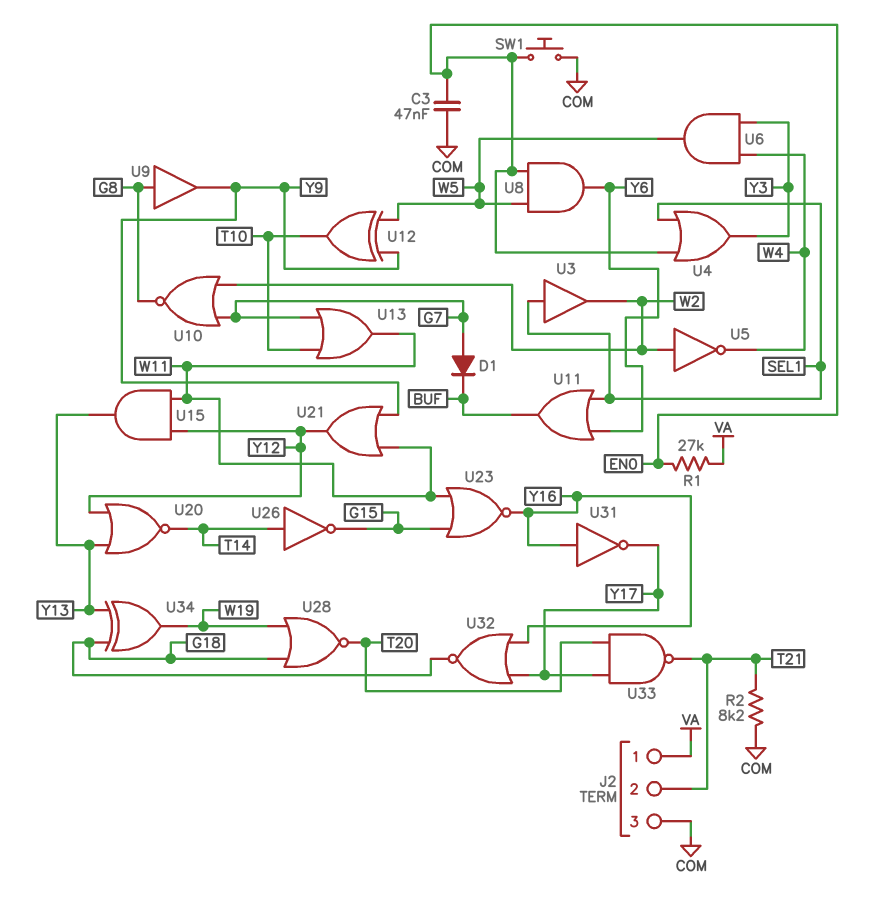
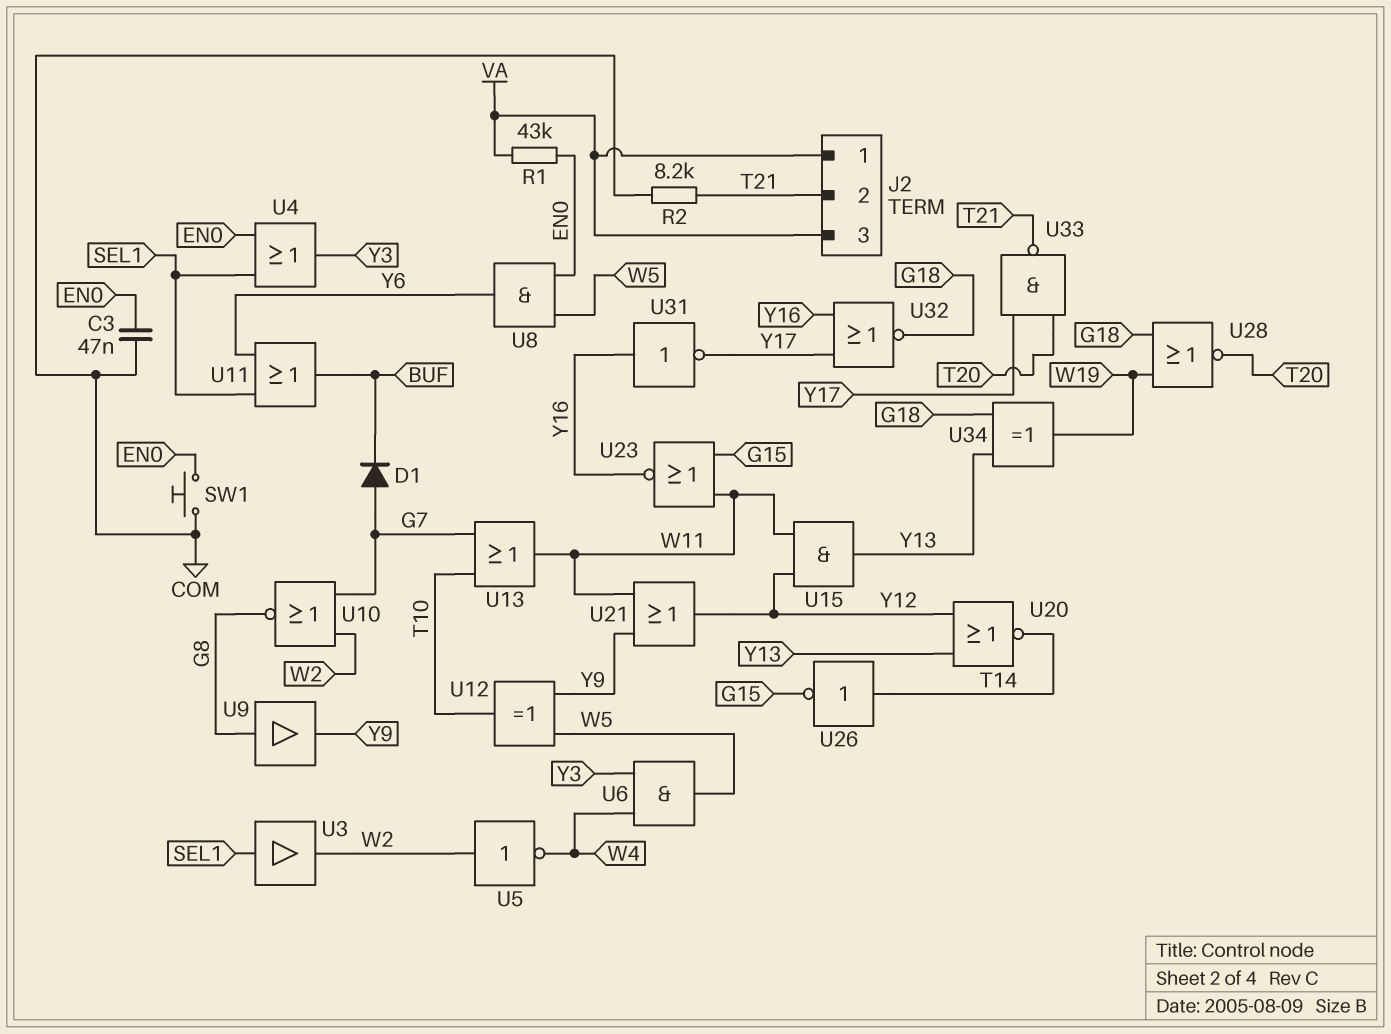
J2 pin 3: COM -> VA
R1: 27k (EN0, VA) -> 43k (EN0, VA)

